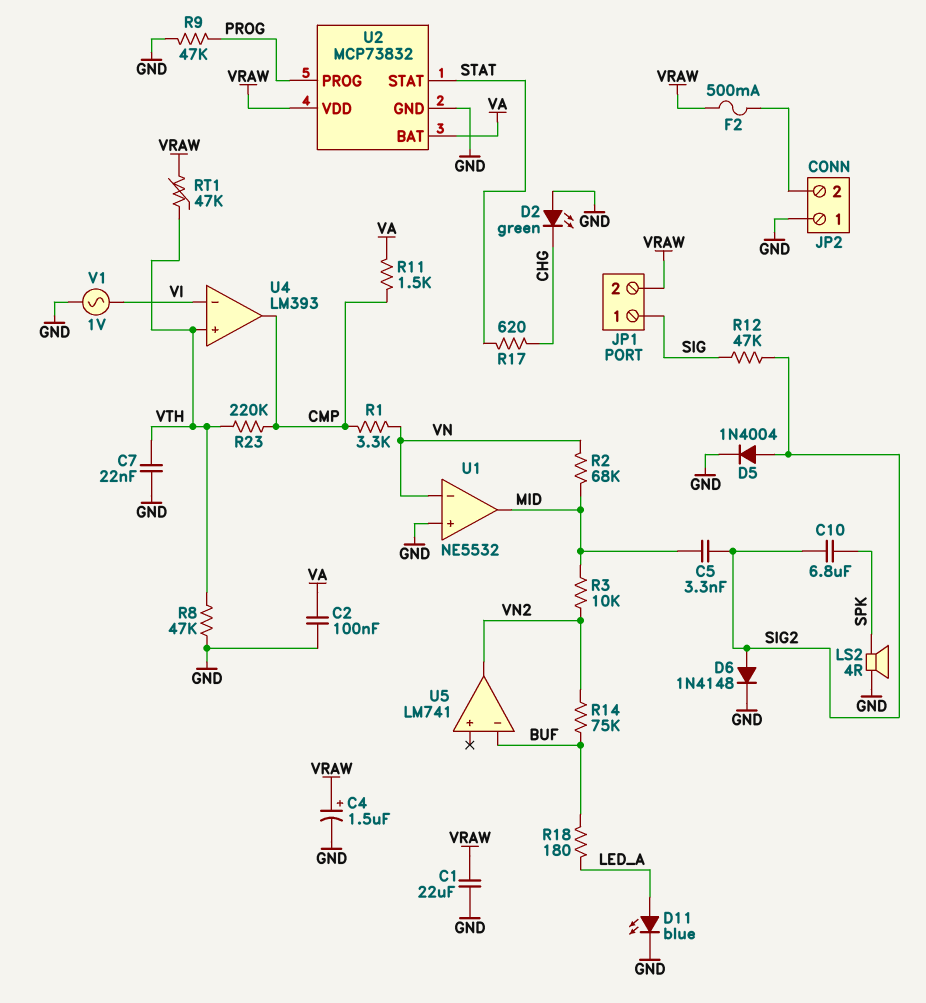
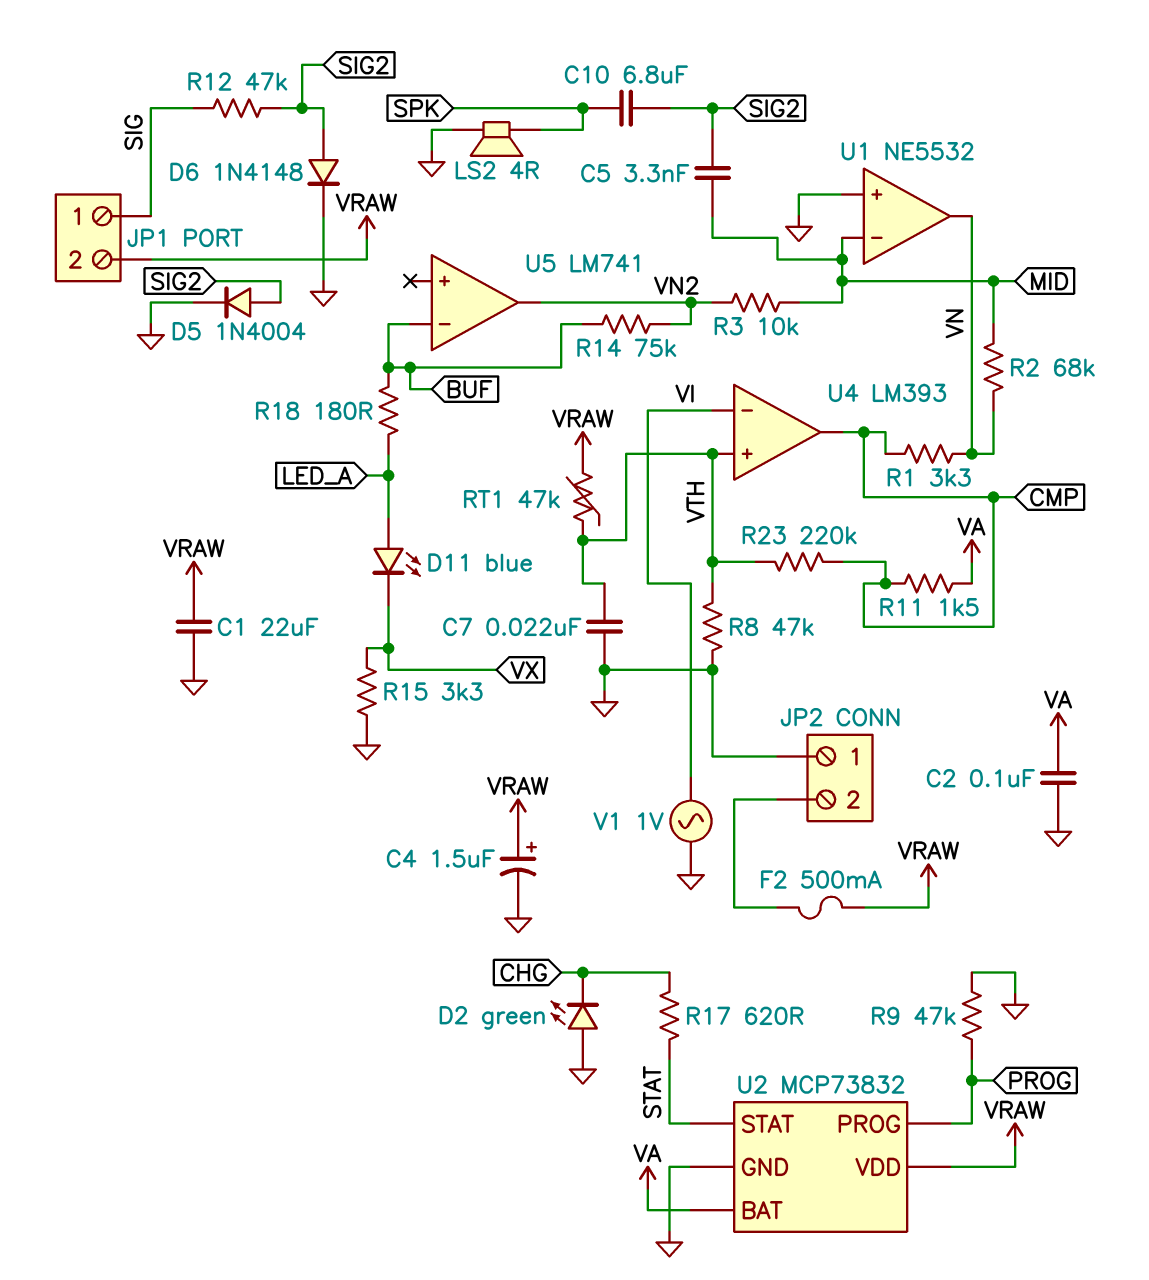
D11: LED blue (A LED_A, K GND) -> LED blue (A LED_A, K VX)
R15: none -> 3.3k (GND, VX)
U1 pin in-: VN -> MID
U1 pin out: MID -> VN

